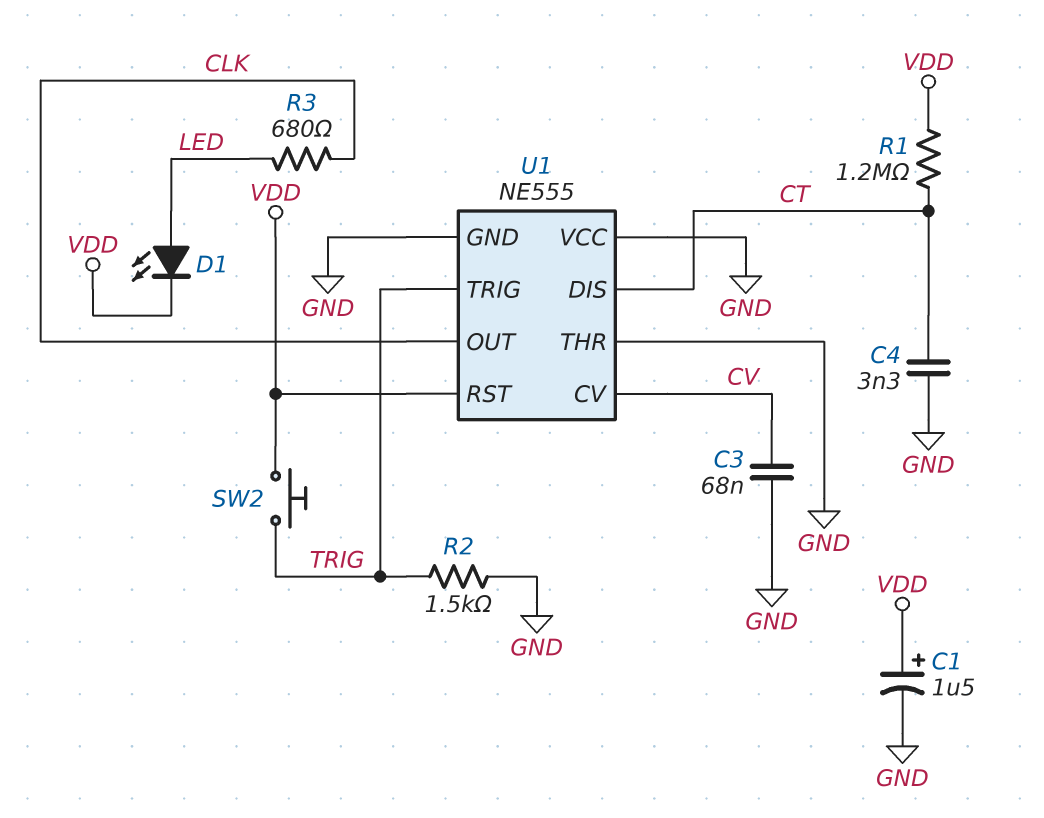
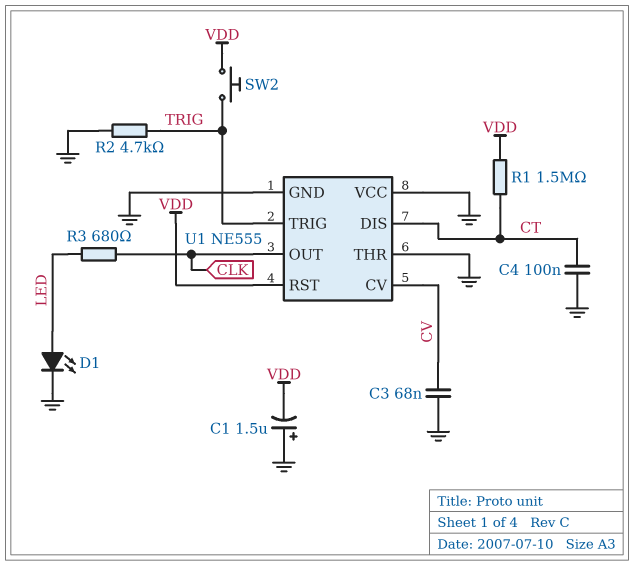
C1: 1.5uF (plus VDD, minus GND) -> 1.5uF (plus GND, minus VDD)
C4: 3.3nF (CT, GND) -> 100nF (CT, GND)
D1: LED (A LED, K VDD) -> LED (A LED, K GND)
R1: 1.2M (CT, VDD) -> 1.5M (CT, VDD)
R2: 1.5k (GND, TRIG) -> 4.7k (GND, TRIG)

